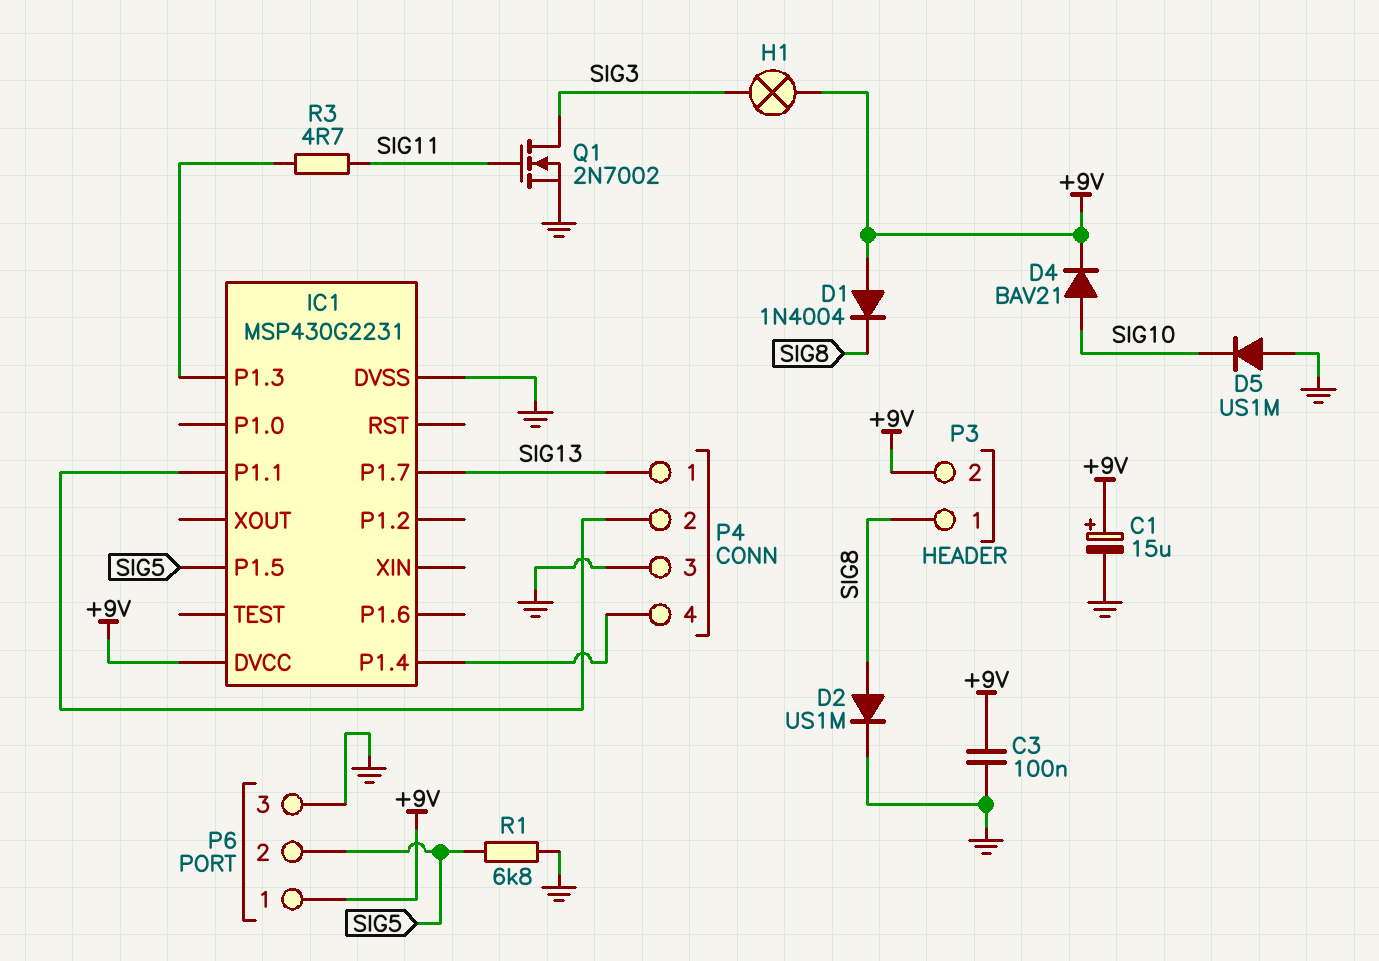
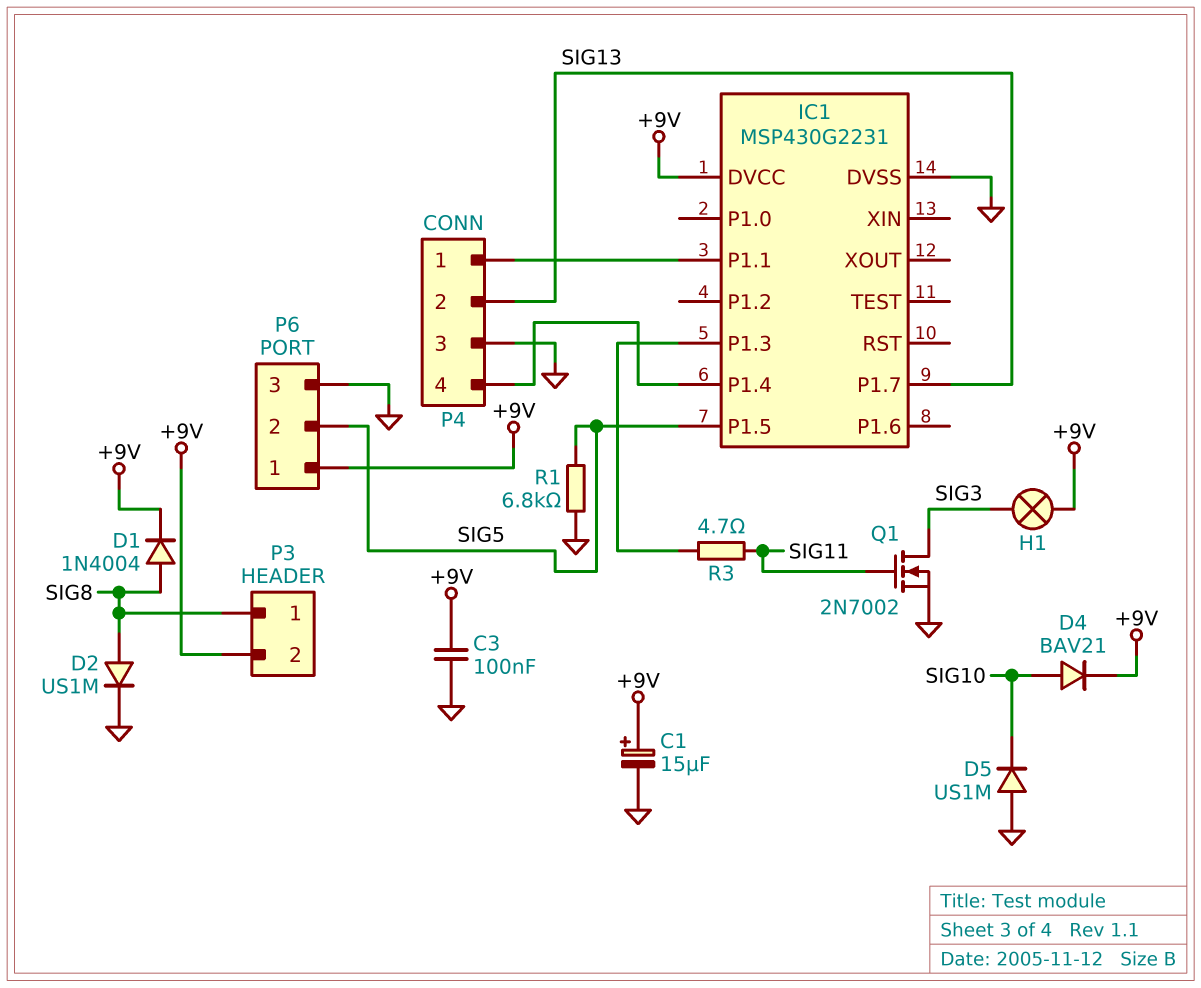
D1: diode 1N4004 (A +9V, K SIG8) -> diode 1N4004 (A SIG8, K +9V)
P4 pin 1: SIG13 -> IC1/P1.1
P4 pin 2: IC1/P1.1 -> SIG13

